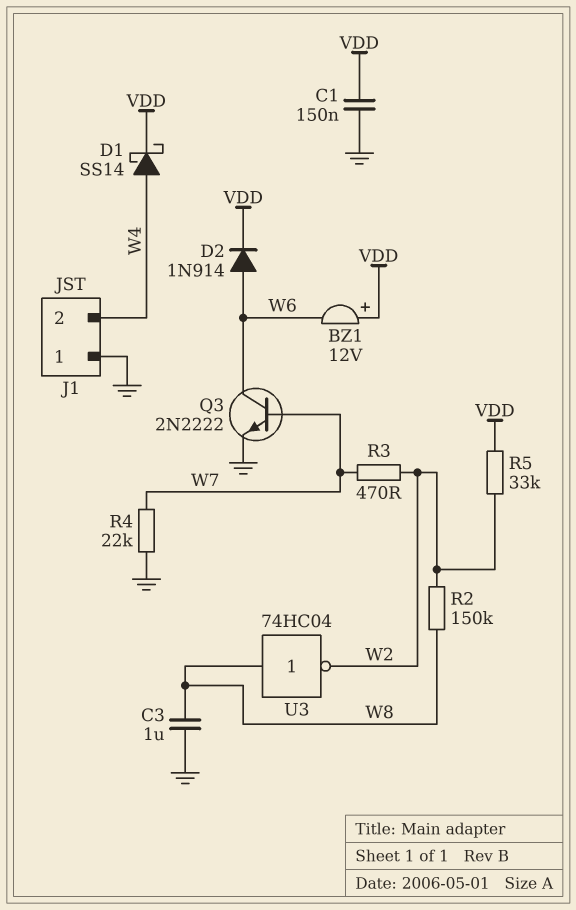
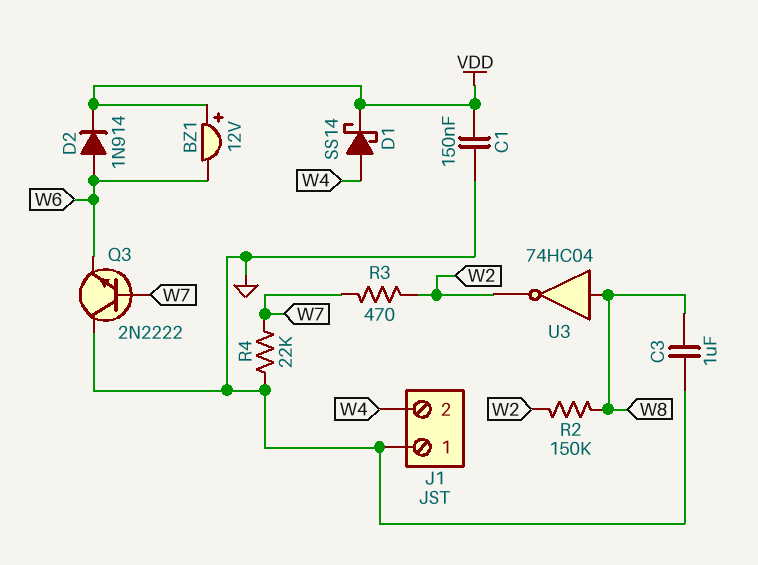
Q3: NPN 2N2222 (B W7, C W6, E GND) -> NPN 2N2222 (B W7, C GND, E W6)
R5: 33k (VDD, W2) -> none

